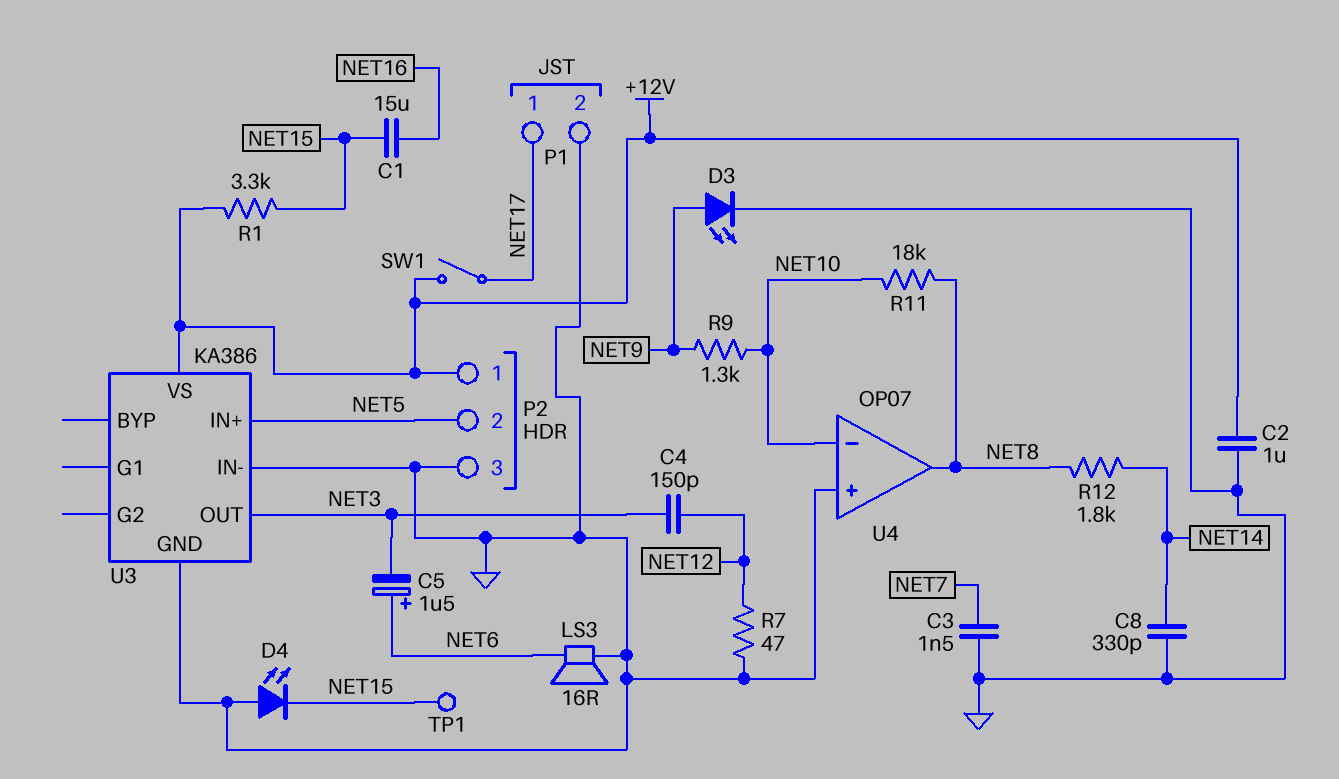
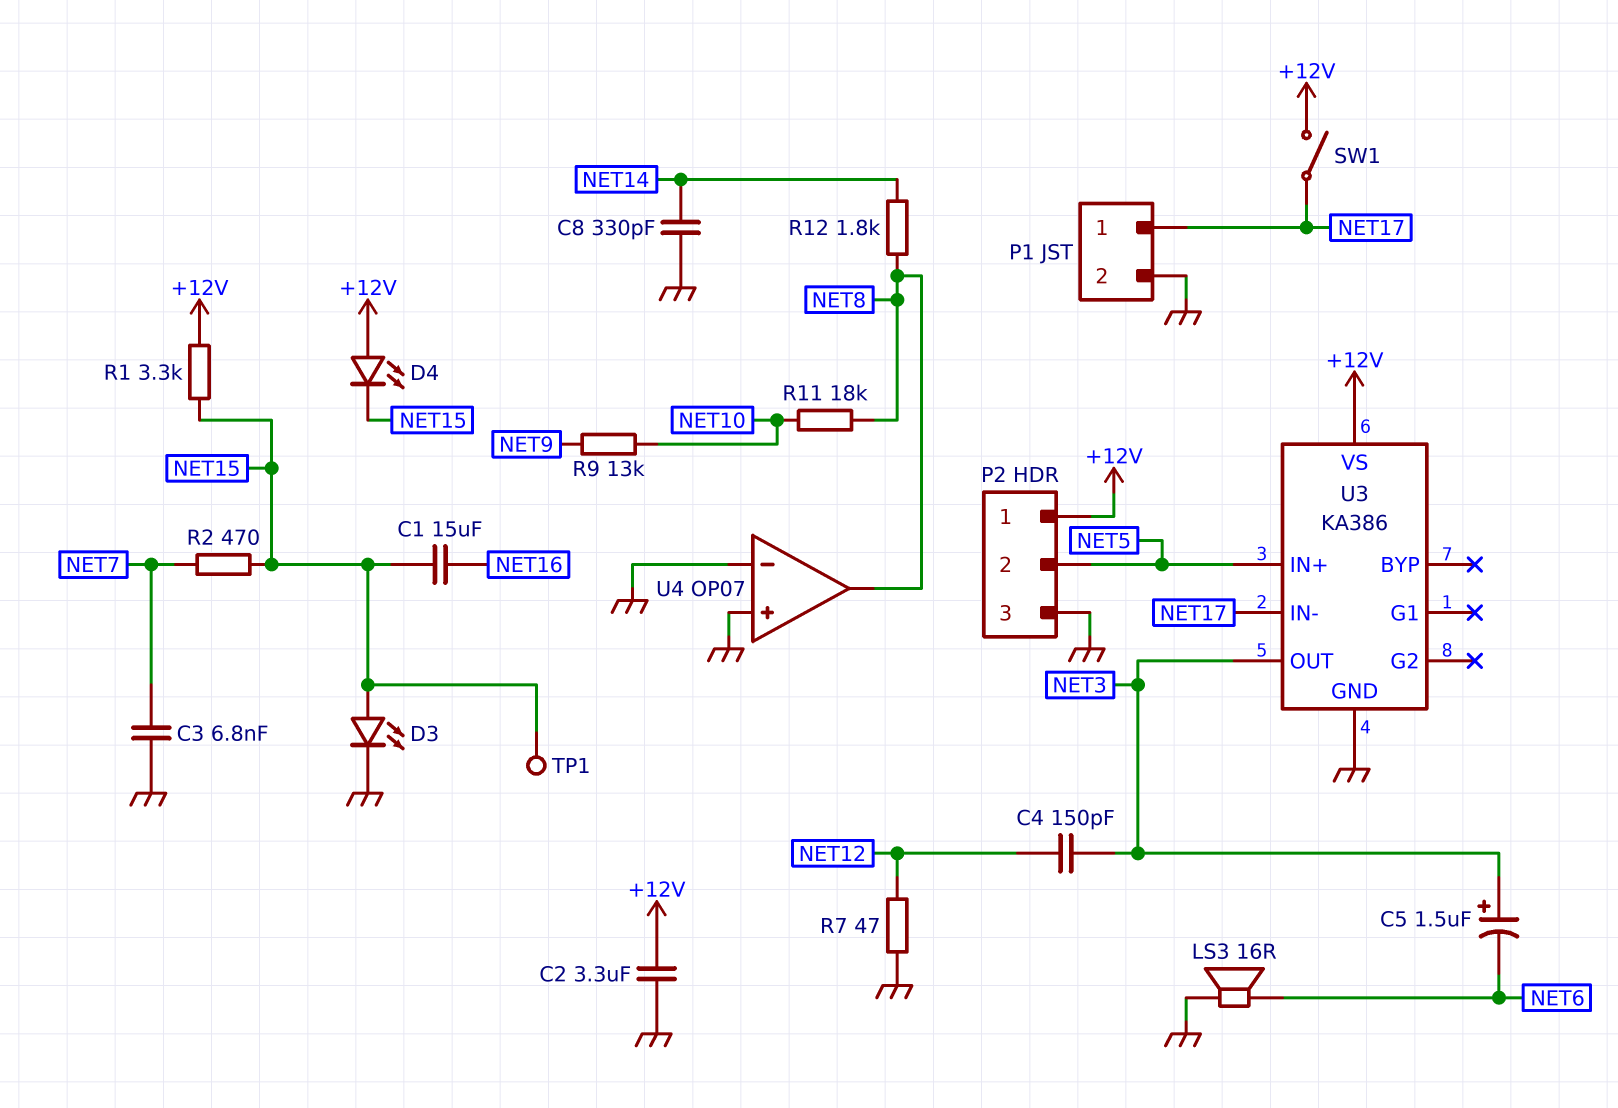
C2: 1uF (+12V, GND) -> 3.3uF (+12V, GND)
C3: 1.5nF (GND, NET7) -> 6.8nF (GND, NET7)
C5: 1.5uF (plus NET6, minus NET3) -> 1.5uF (plus NET3, minus NET6)
D3: LED (A NET9, K GND) -> LED (A NET15, K GND)
D4: LED (A GND, K NET15) -> LED (A +12V, K NET15)
R2: none -> 470 (NET7, NET15)
R9: 1.3k (NET9, NET10) -> 13k (NET9, NET10)
U3 pin IN-: GND -> NET17
U4 pin in-: NET10 -> GND

